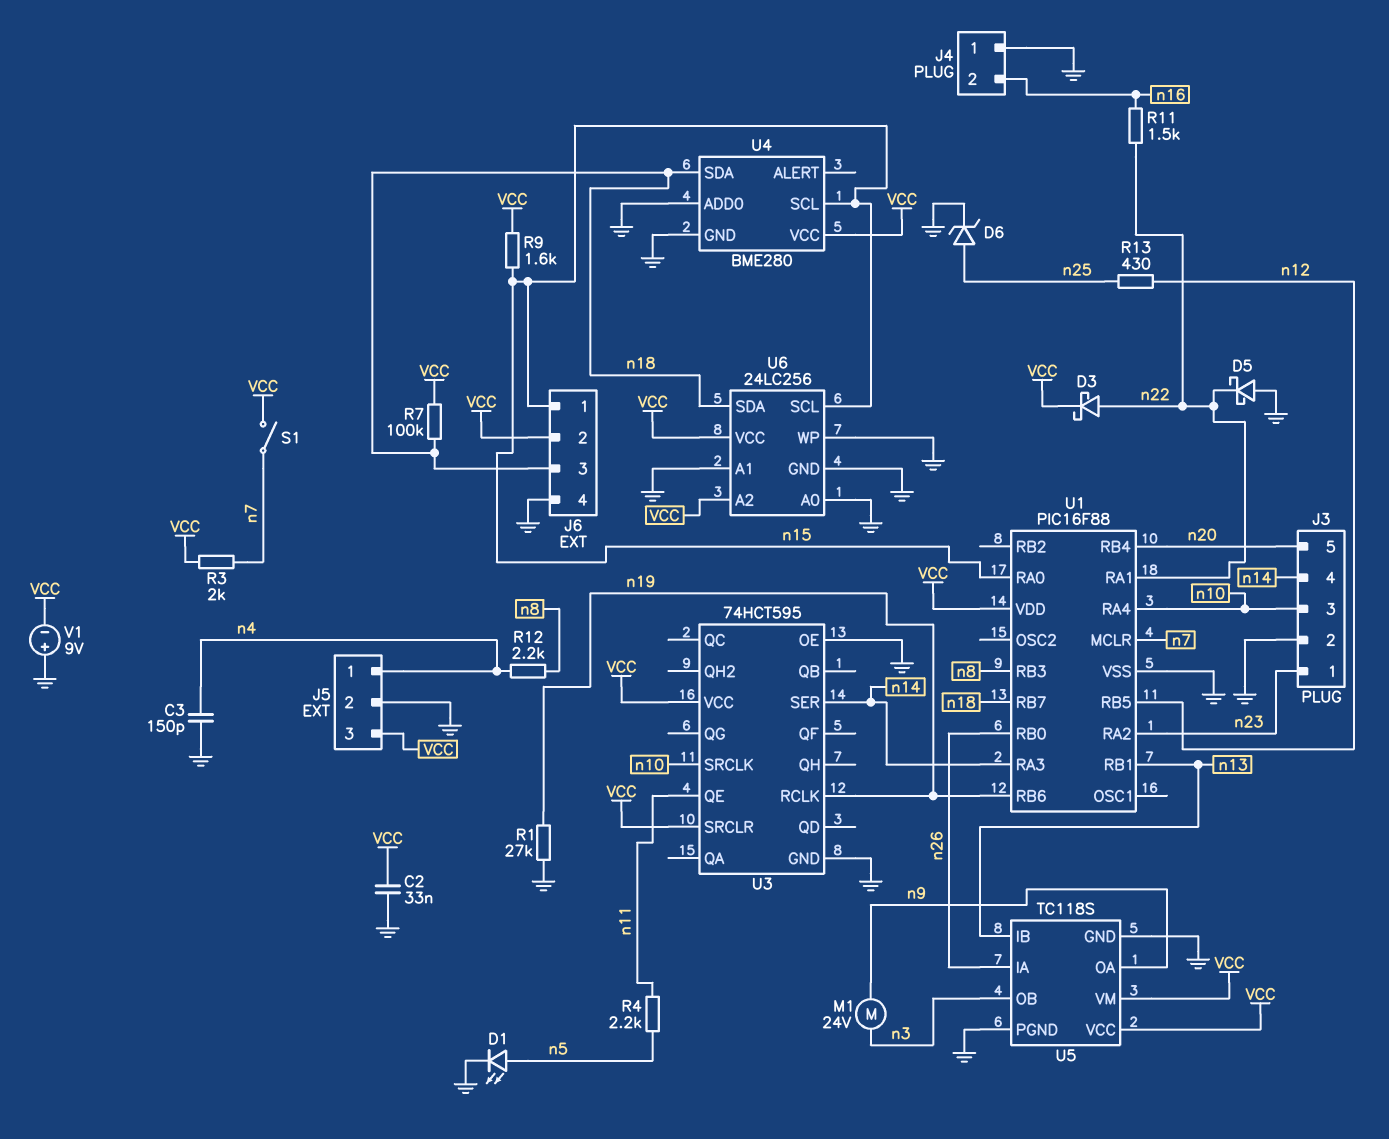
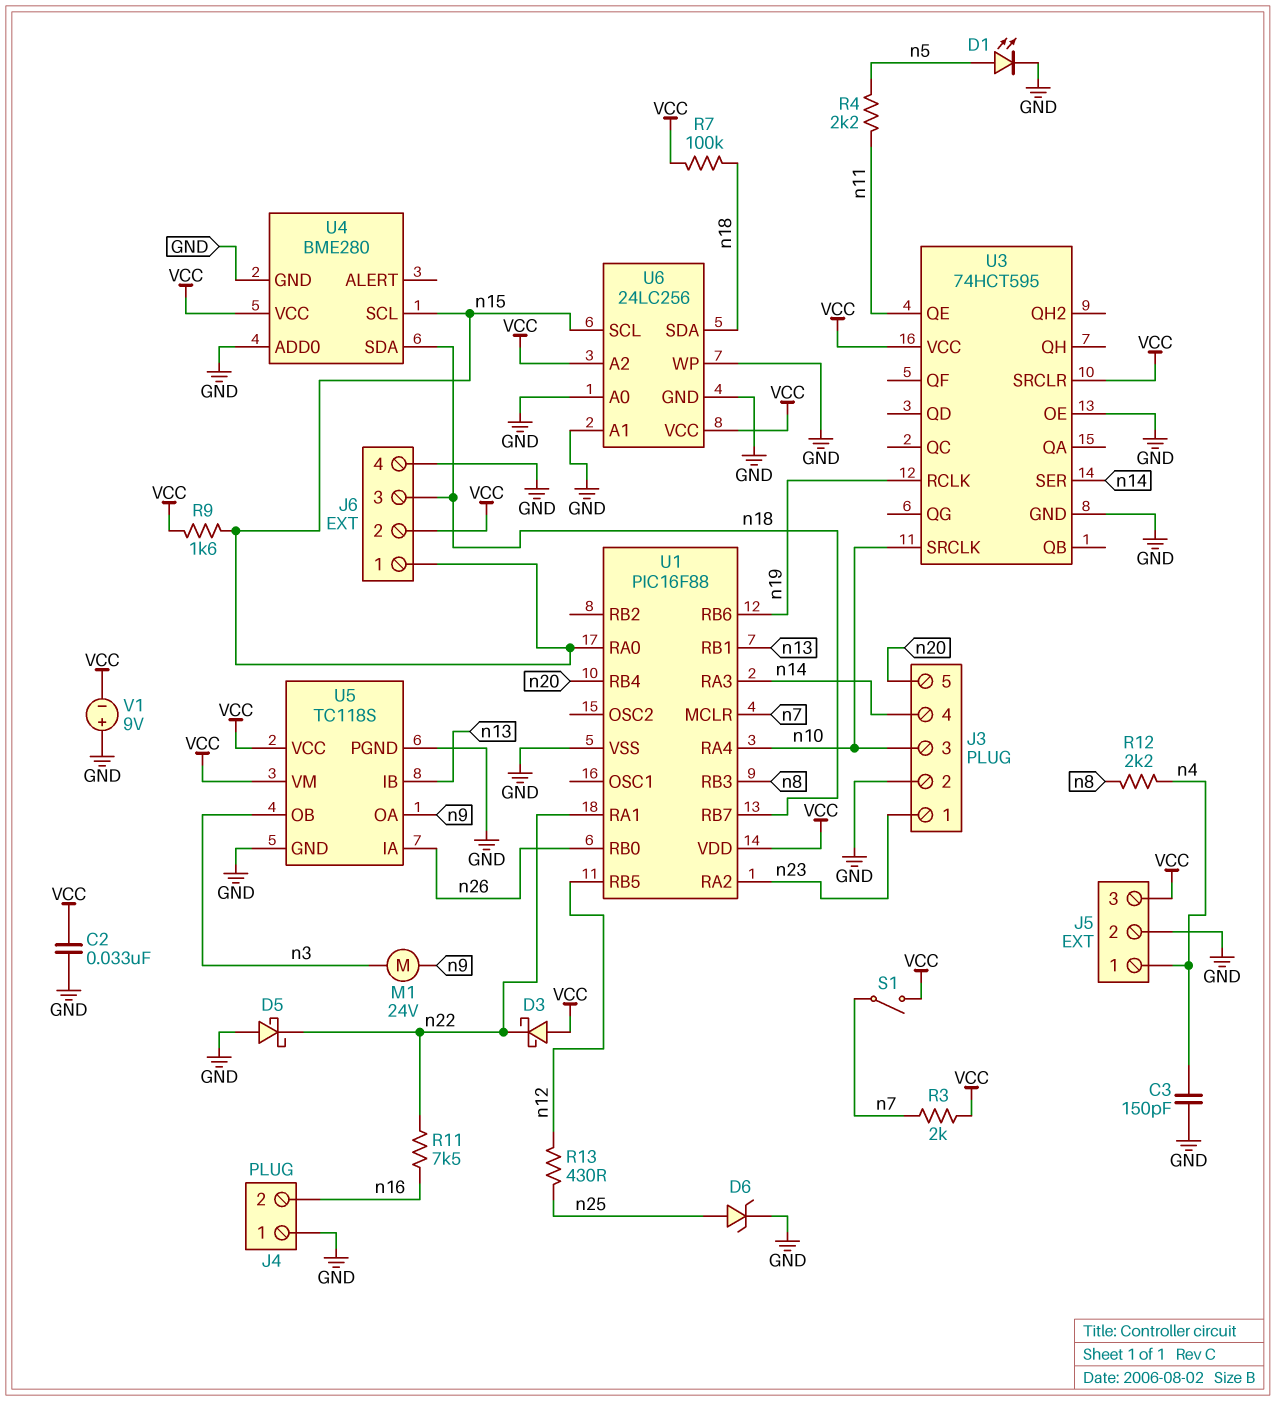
D3: schottky (A n22, K VCC) -> schottky (A VCC, K n22)
R1: 27k (GND, n19) -> none
R11: 1.5k (n16, n22) -> 7.5k (n16, n22)

